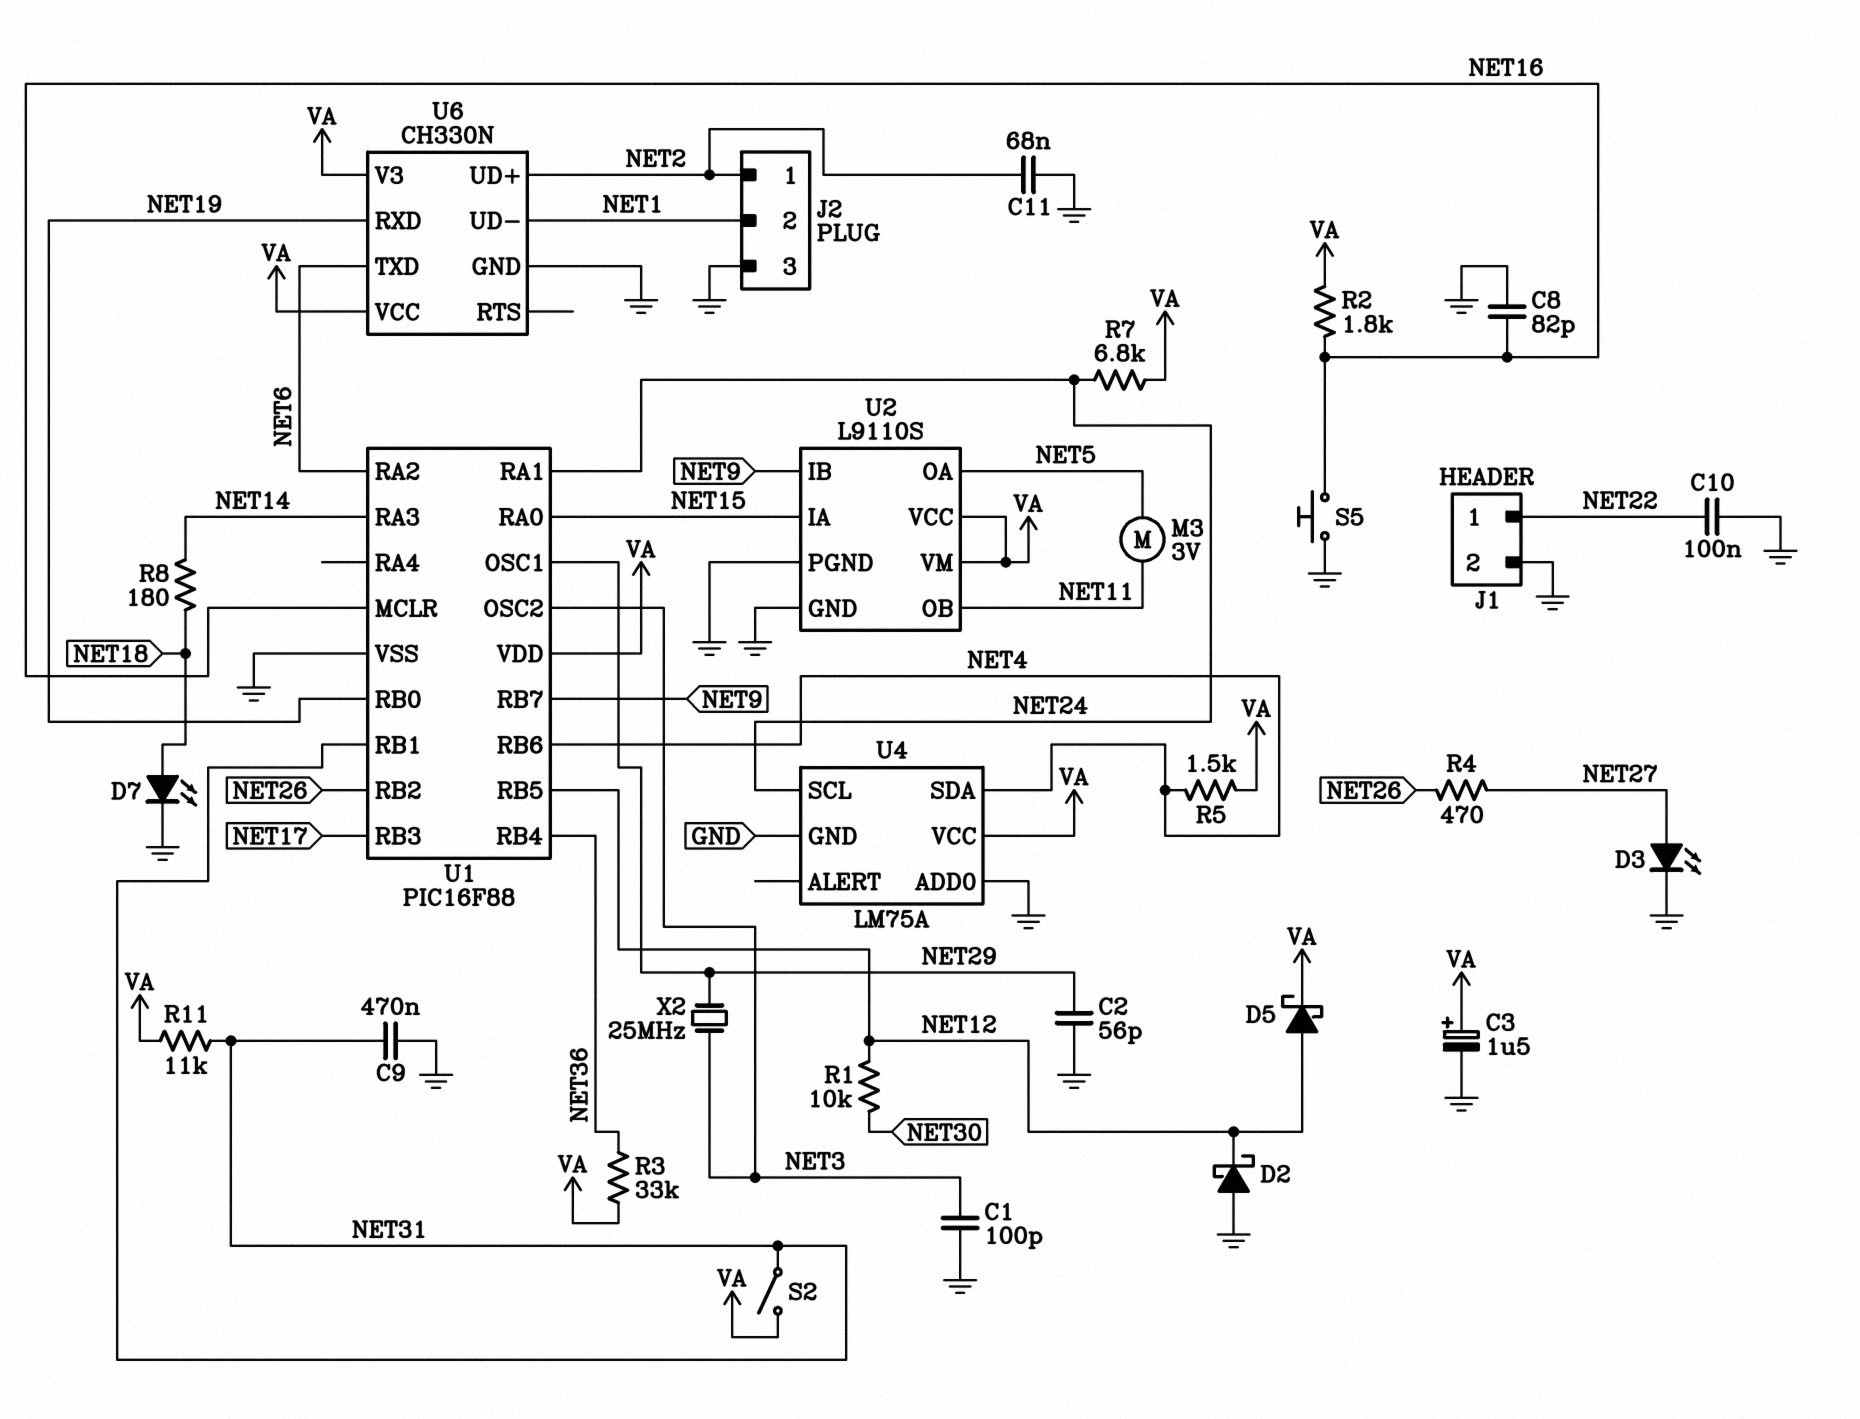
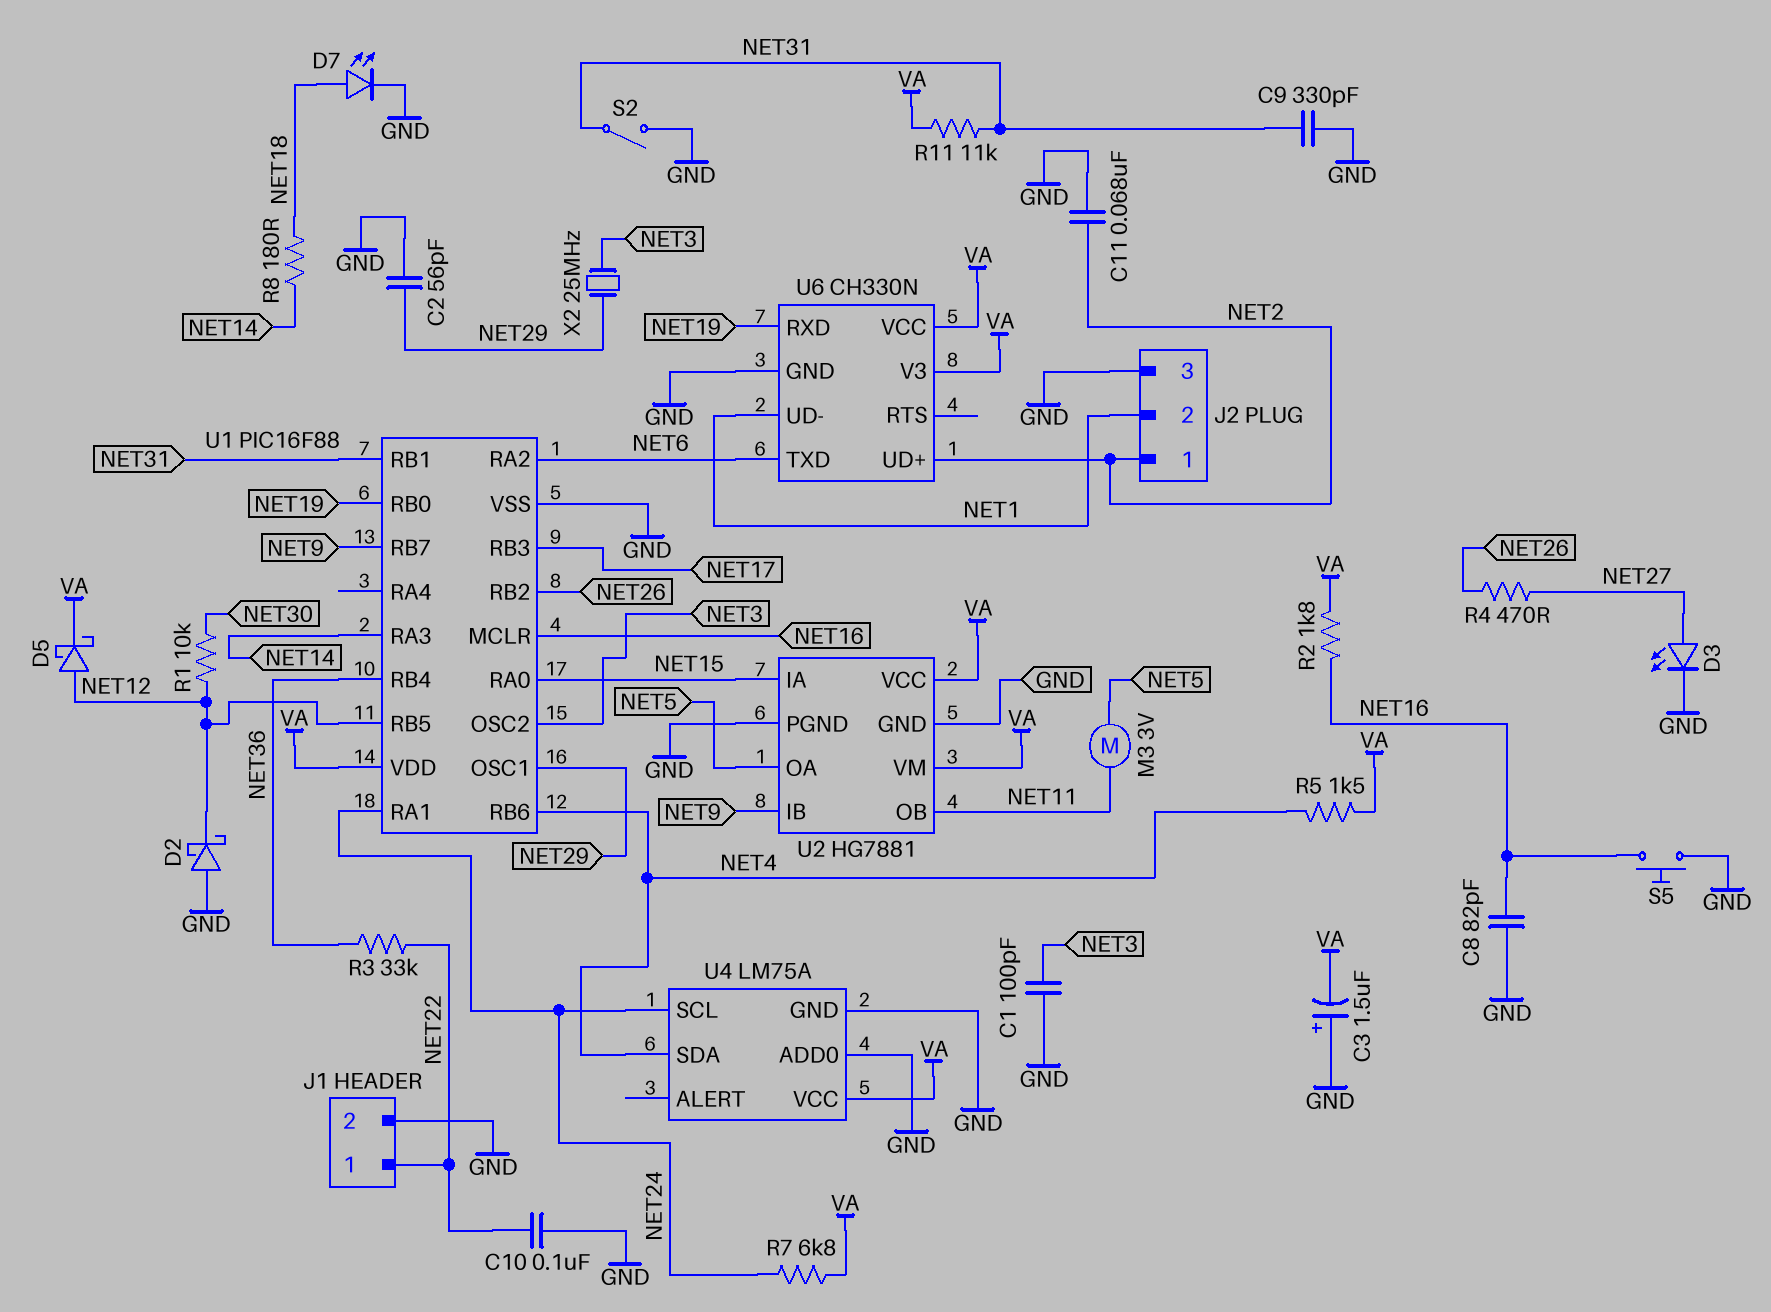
C3: 1.5uF (plus VA, minus GND) -> 1.5uF (plus GND, minus VA)
C9: 470nF (GND, NET31) -> 330pF (GND, NET31)
R3: 33k (NET36, VA) -> 33k (NET22, NET36)
S2: switch (NET31, VA) -> switch (GND, NET31)
U2: L9110S -> HG7881

